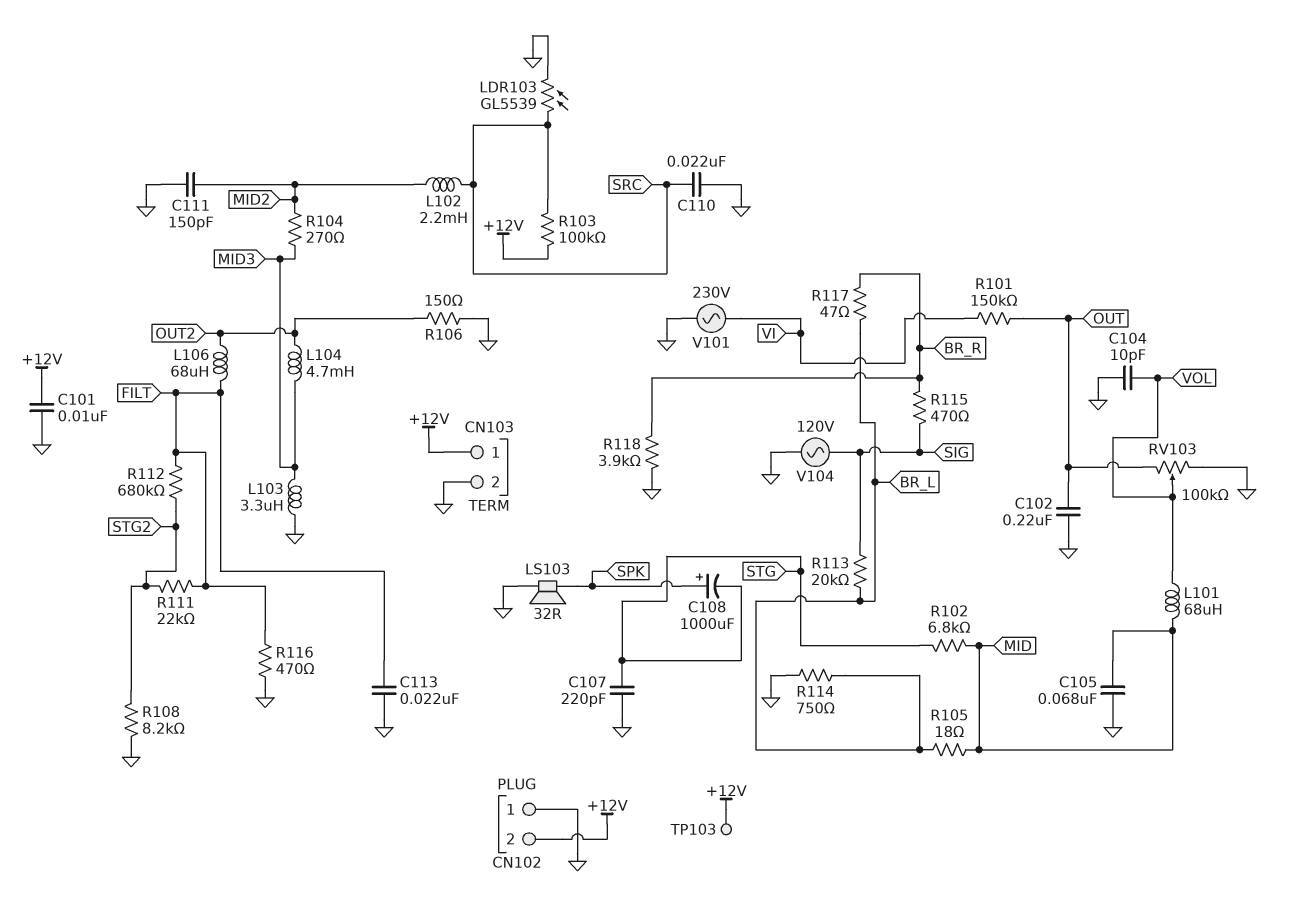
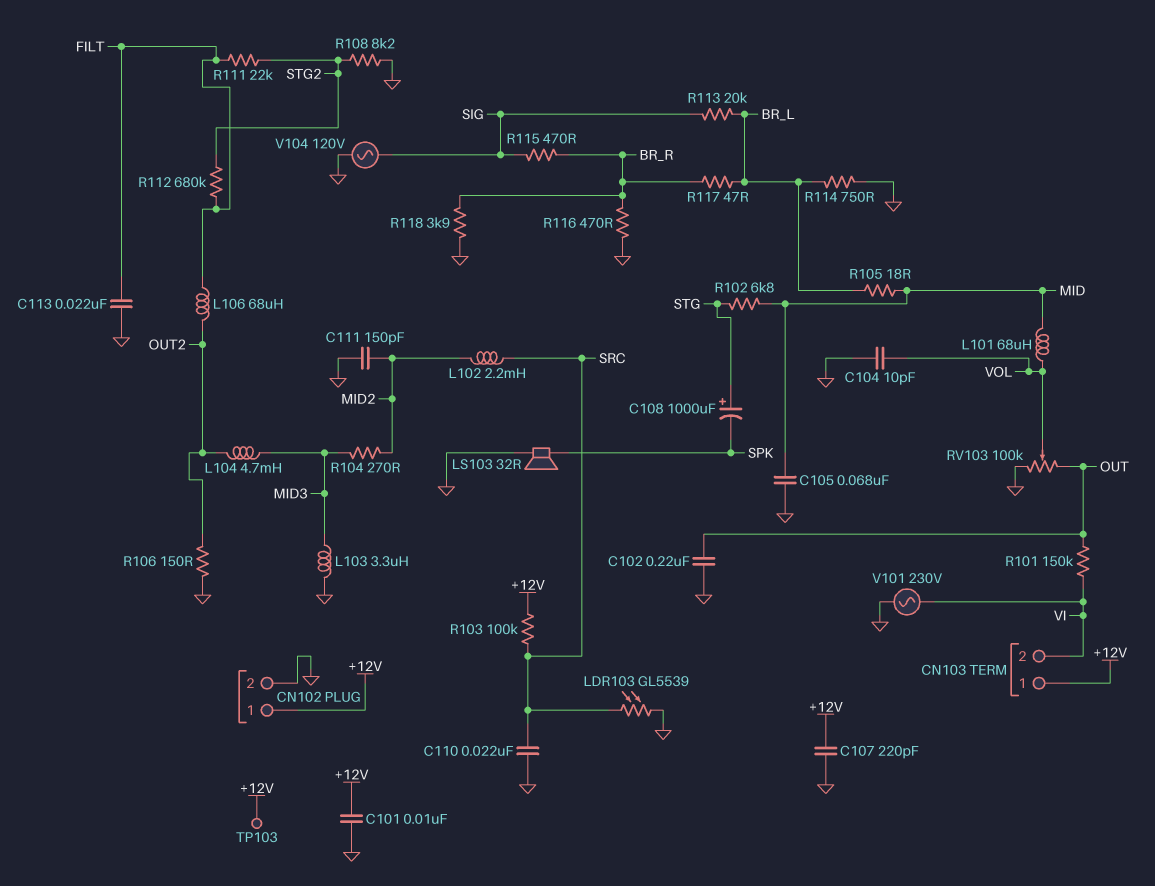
C107: 220pF (GND, STG) -> 220pF (+12V, GND)
C108: 1000uF (plus SPK, minus STG) -> 1000uF (plus STG, minus SPK)
CN102 pin 1: GND -> +12V
CN102 pin 2: +12V -> GND
CN103 pin 2: GND -> VI
R116: 470 (FILT, GND) -> 470 (BR_R, GND)

